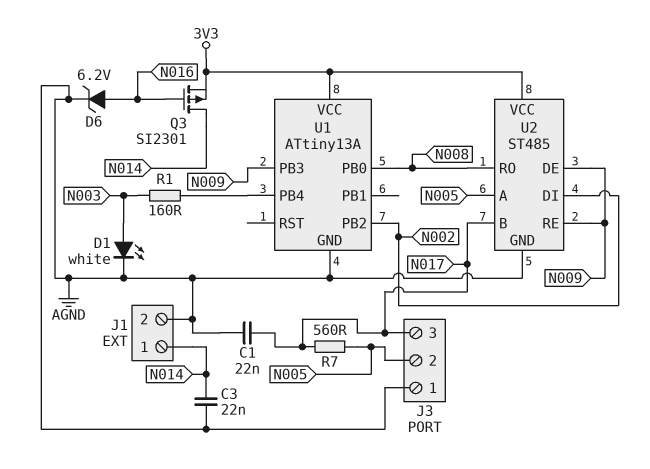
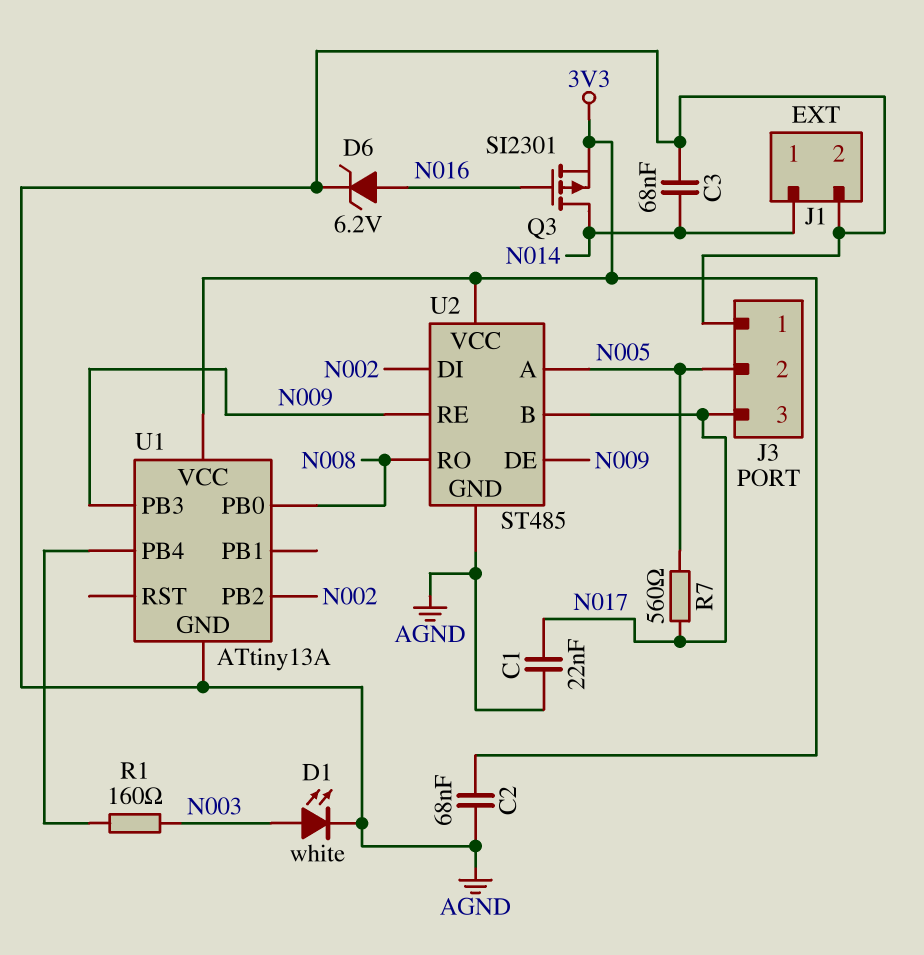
C2: none -> 68nF (3V3, AGND)
C3: 22nF (AGND, N014) -> 68nF (AGND, N014)

